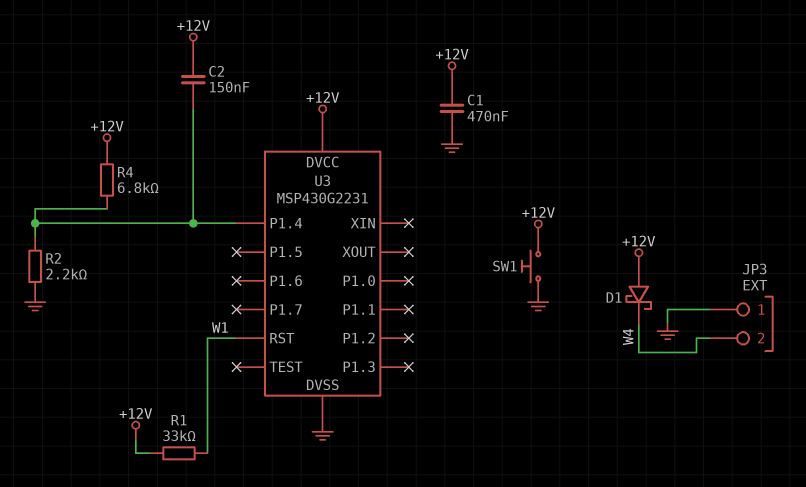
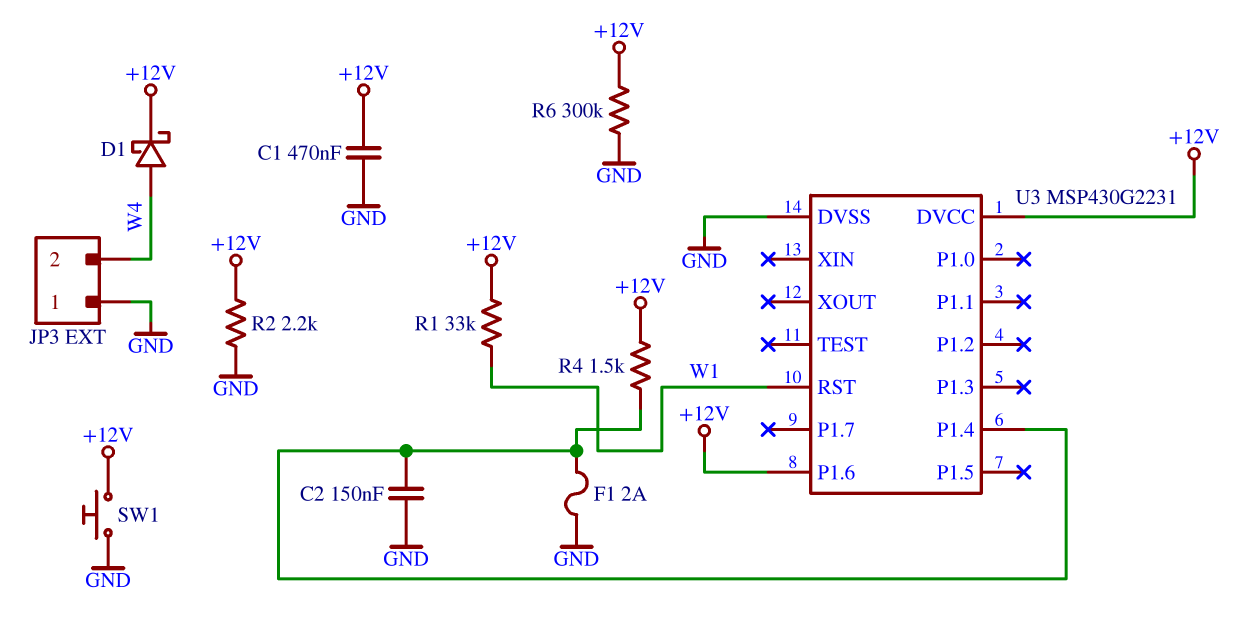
C2: 150nF (+12V, U3/P1.4) -> 150nF (GND, U3/P1.4)
D1: schottky (A +12V, K W4) -> schottky (A W4, K +12V)
F1: none -> 2A (GND, U3/P1.4)
R2: 2.2k (GND, U3/P1.4) -> 2.2k (+12V, GND)
R4: 6.8k (+12V, U3/P1.4) -> 1.5k (+12V, U3/P1.4)
R6: none -> 300k (+12V, GND)
U3 pin P1.6: none -> +12V

